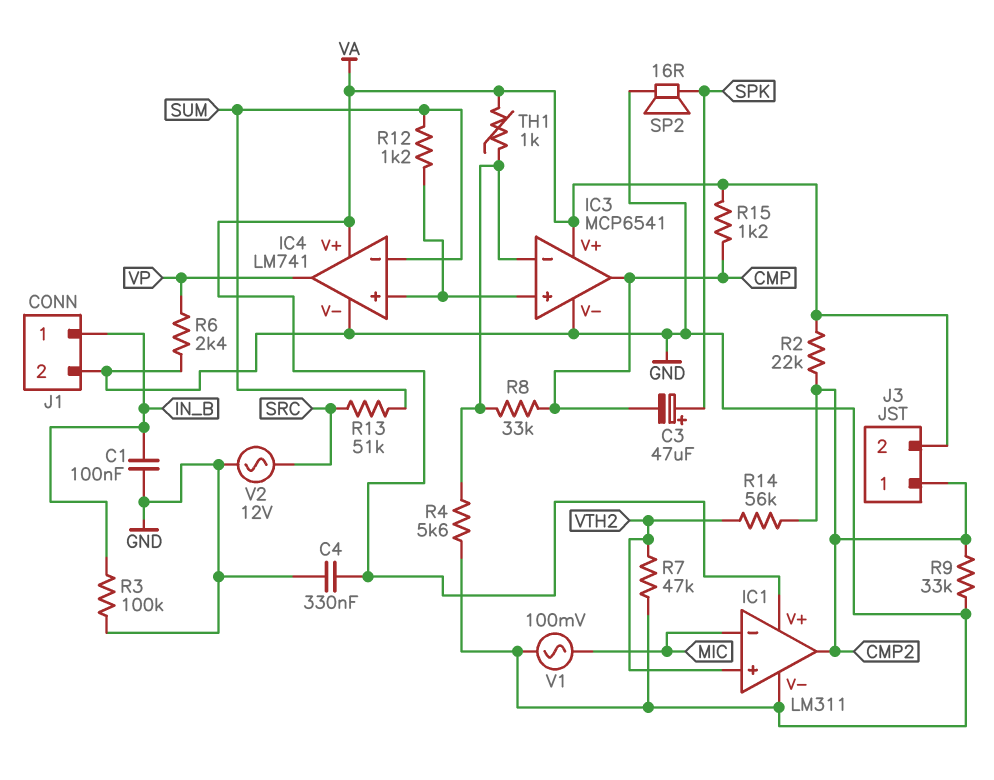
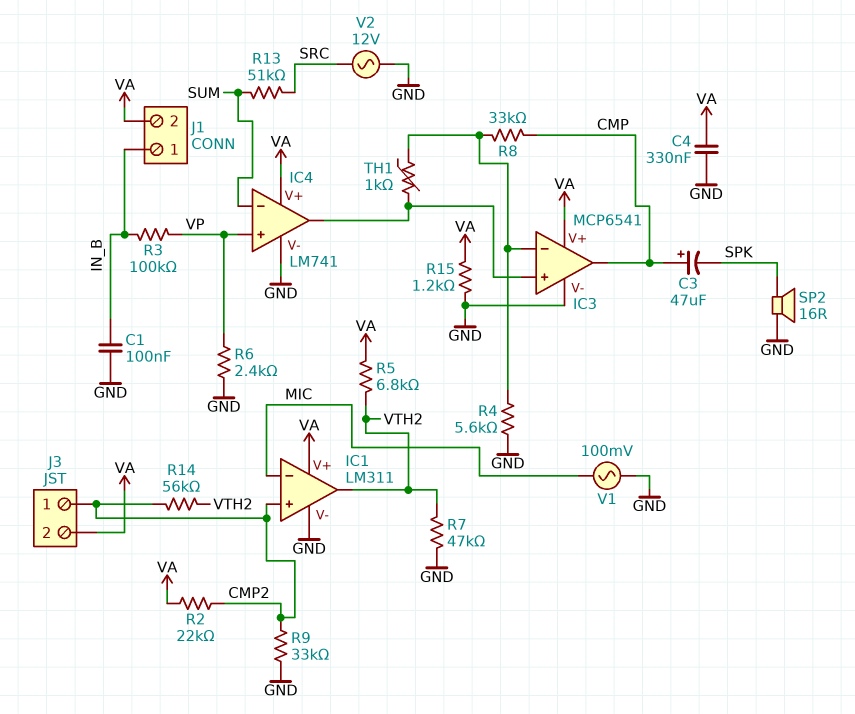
C3: 47uF (plus SPK, minus CMP) -> 47uF (plus CMP, minus SPK)
IC1 pin in+: VTH2 -> CMP2
IC1 pin out: CMP2 -> VTH2
IC4 pin in+: IC3/in+ -> VP
IC4 pin out: VP -> IC3/in+
J1 pin 2: GND -> VA
R3: 100k (GND, IN_B) -> 100k (IN_B, VP)
R5: none -> 6.8k (VA, VTH2)
R12: 1.2k (IC3/in+, SUM) -> none
R15: 1.2k (CMP, VA) -> 1.2k (GND, VA)
TH1: 1k (IC3/in-, VA) -> 1k (IC3/in+, IC3/in-)

